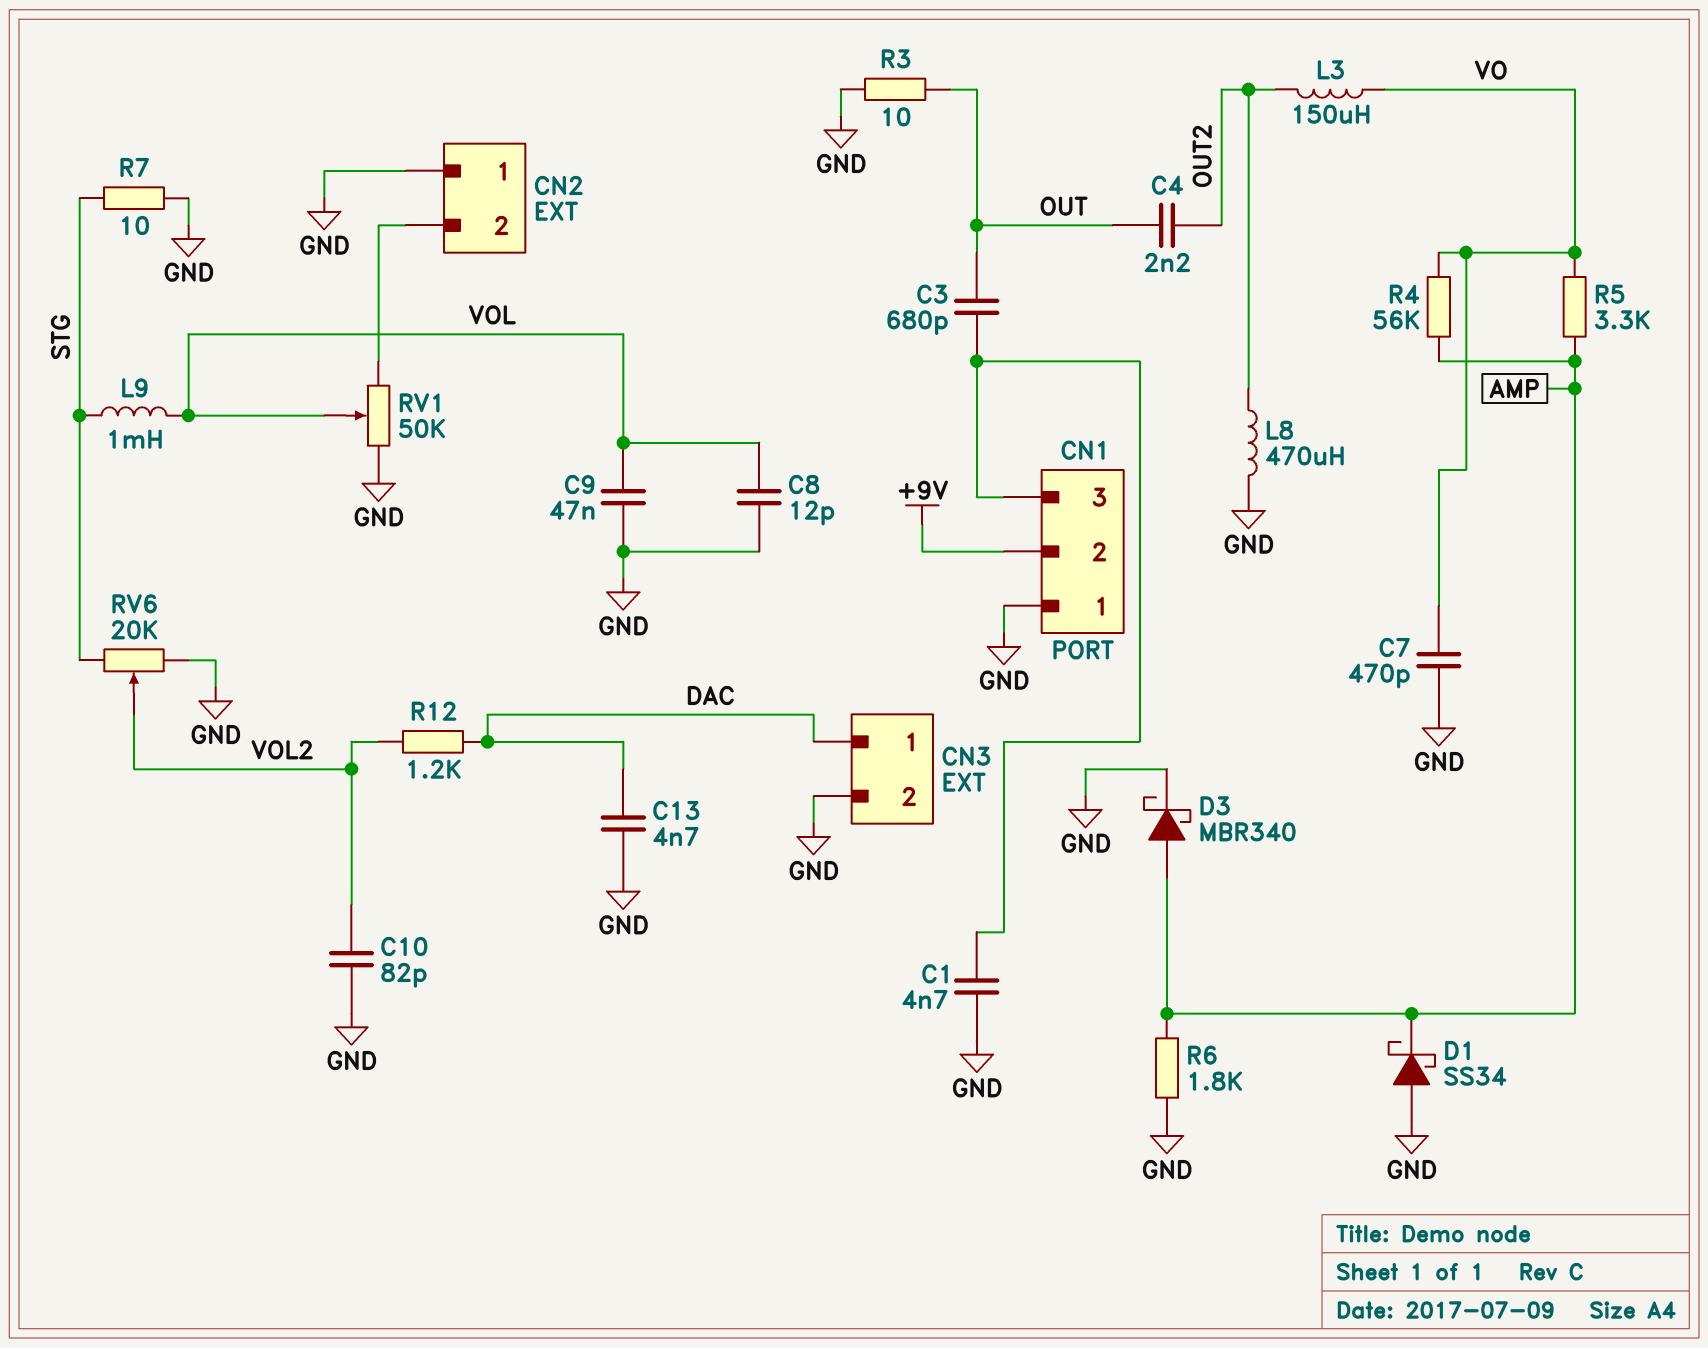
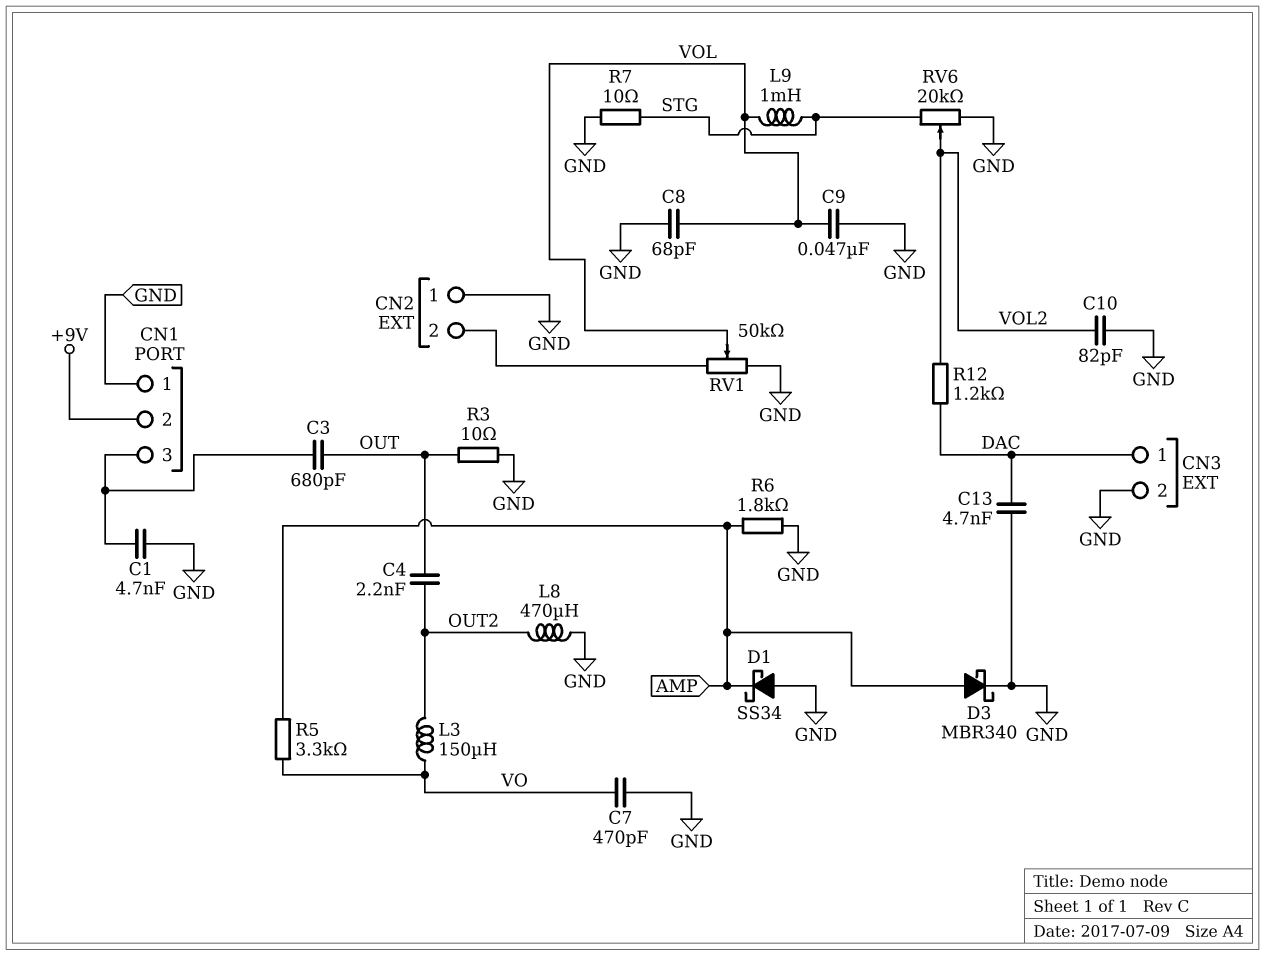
C8: 12pF (GND, VOL) -> 68pF (GND, VOL)
R4: 56k (AMP, VO) -> none

